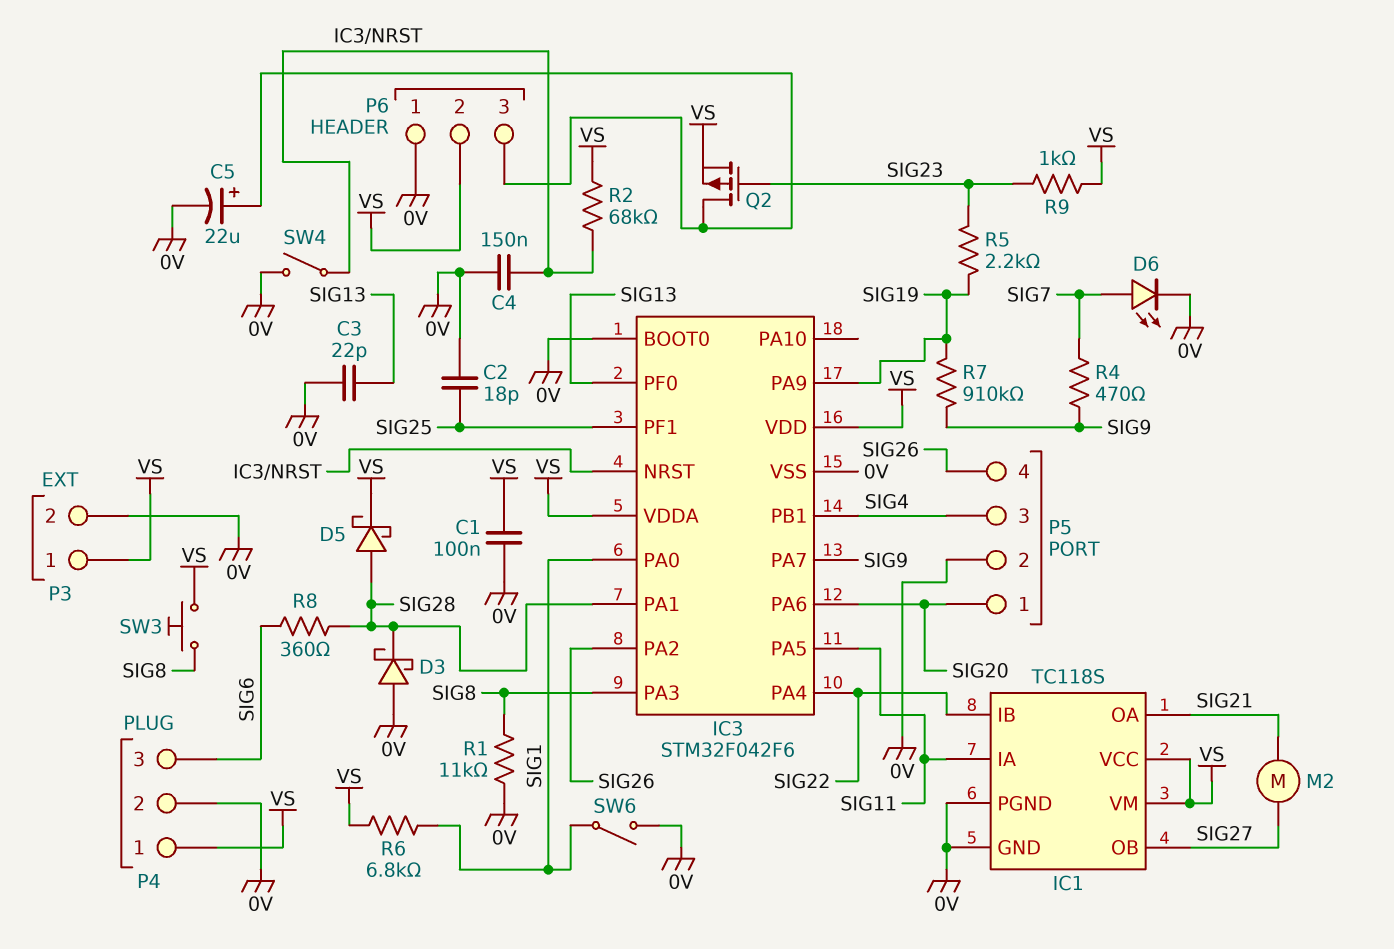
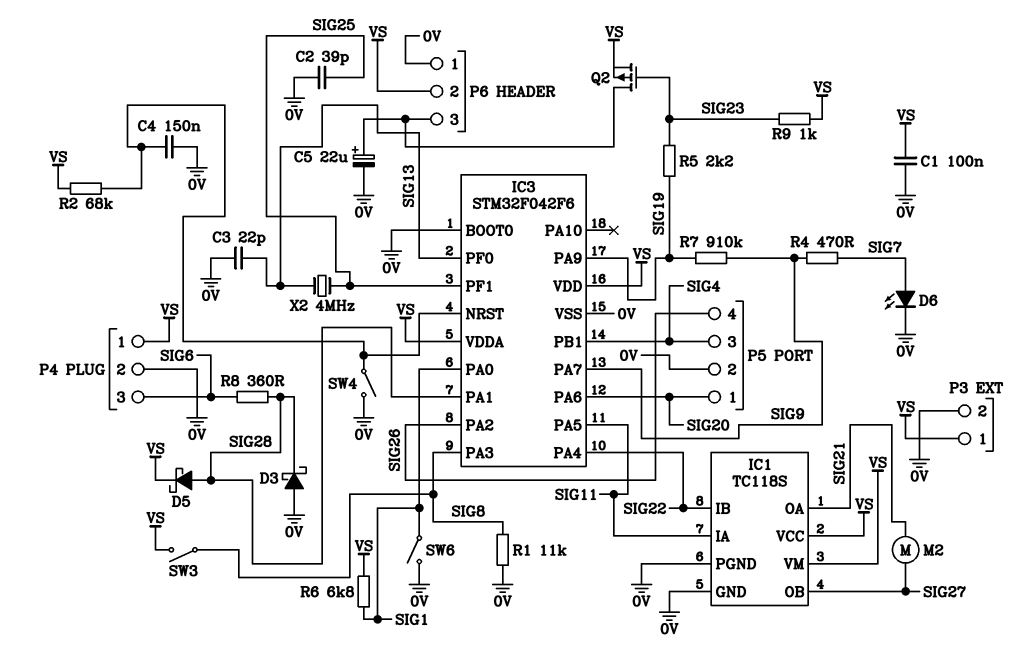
C2: 18pF (0V, SIG25) -> 39pF (0V, SIG25)
SW3: button (SIG8, VS) -> switch (SIG8, VS)
X2: none -> 4MHz (SIG13, SIG25)

